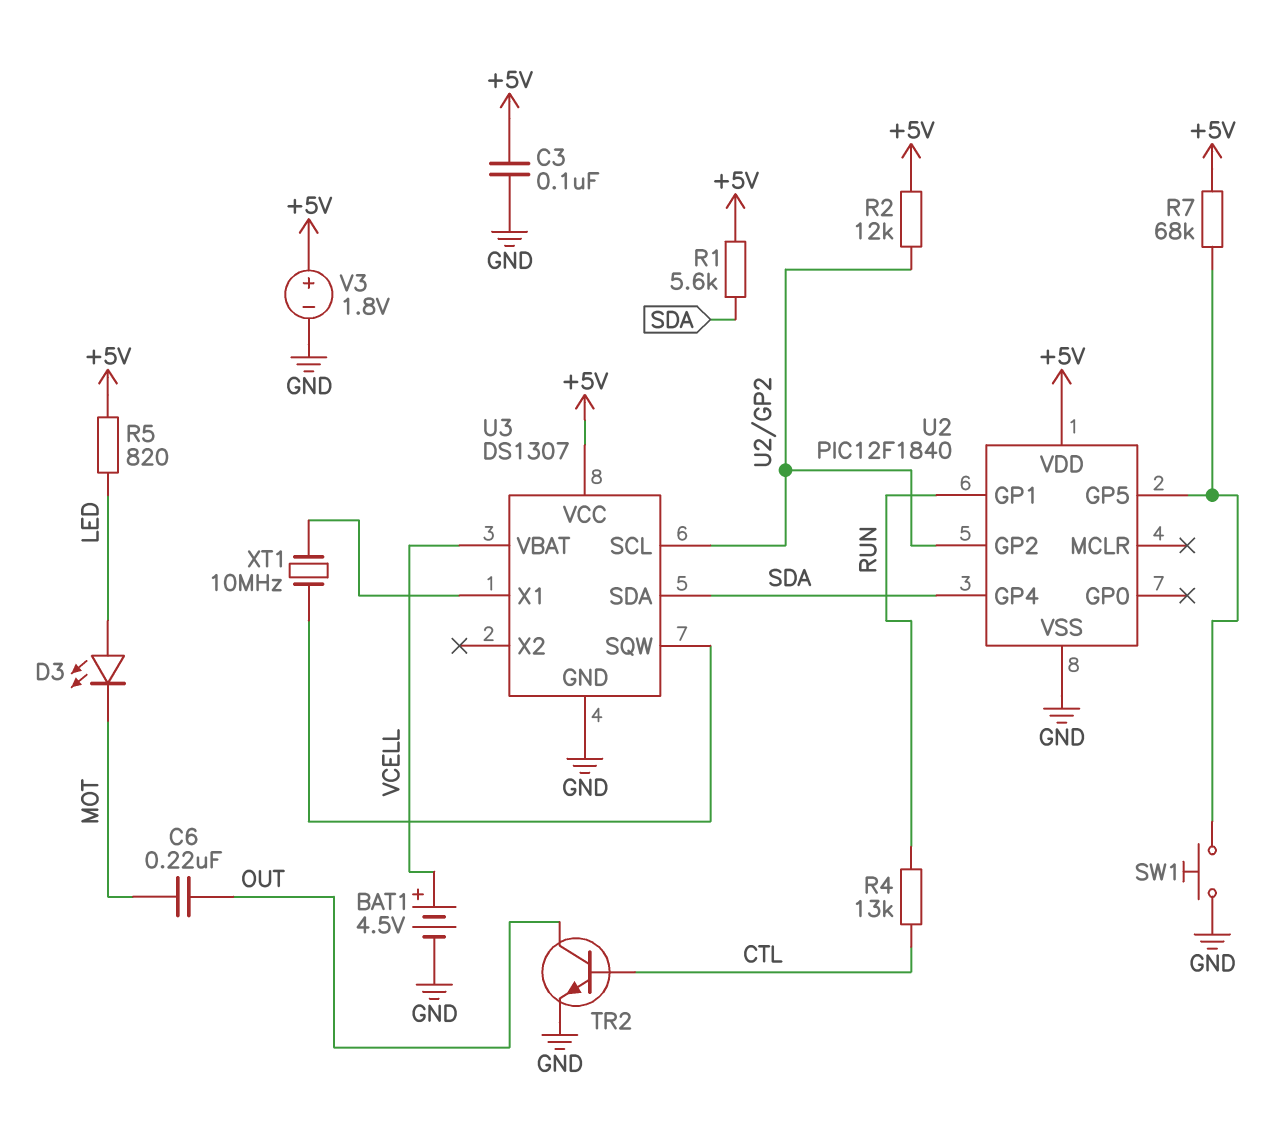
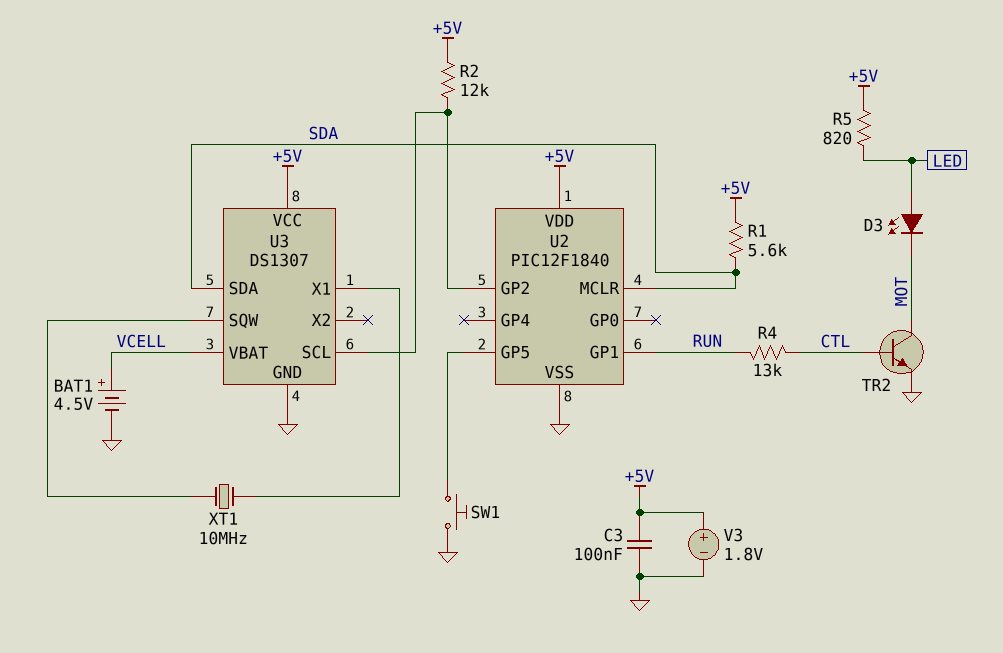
C6: 220nF (MOT, OUT) -> none
R7: 68k (+5V, U2/GP5) -> none
TR2: NPN (B CTL, C OUT, E GND) -> NPN (B CTL, C MOT, E GND)
U2 pin GP4: SDA -> none
U2 pin MCLR: none -> SDA

